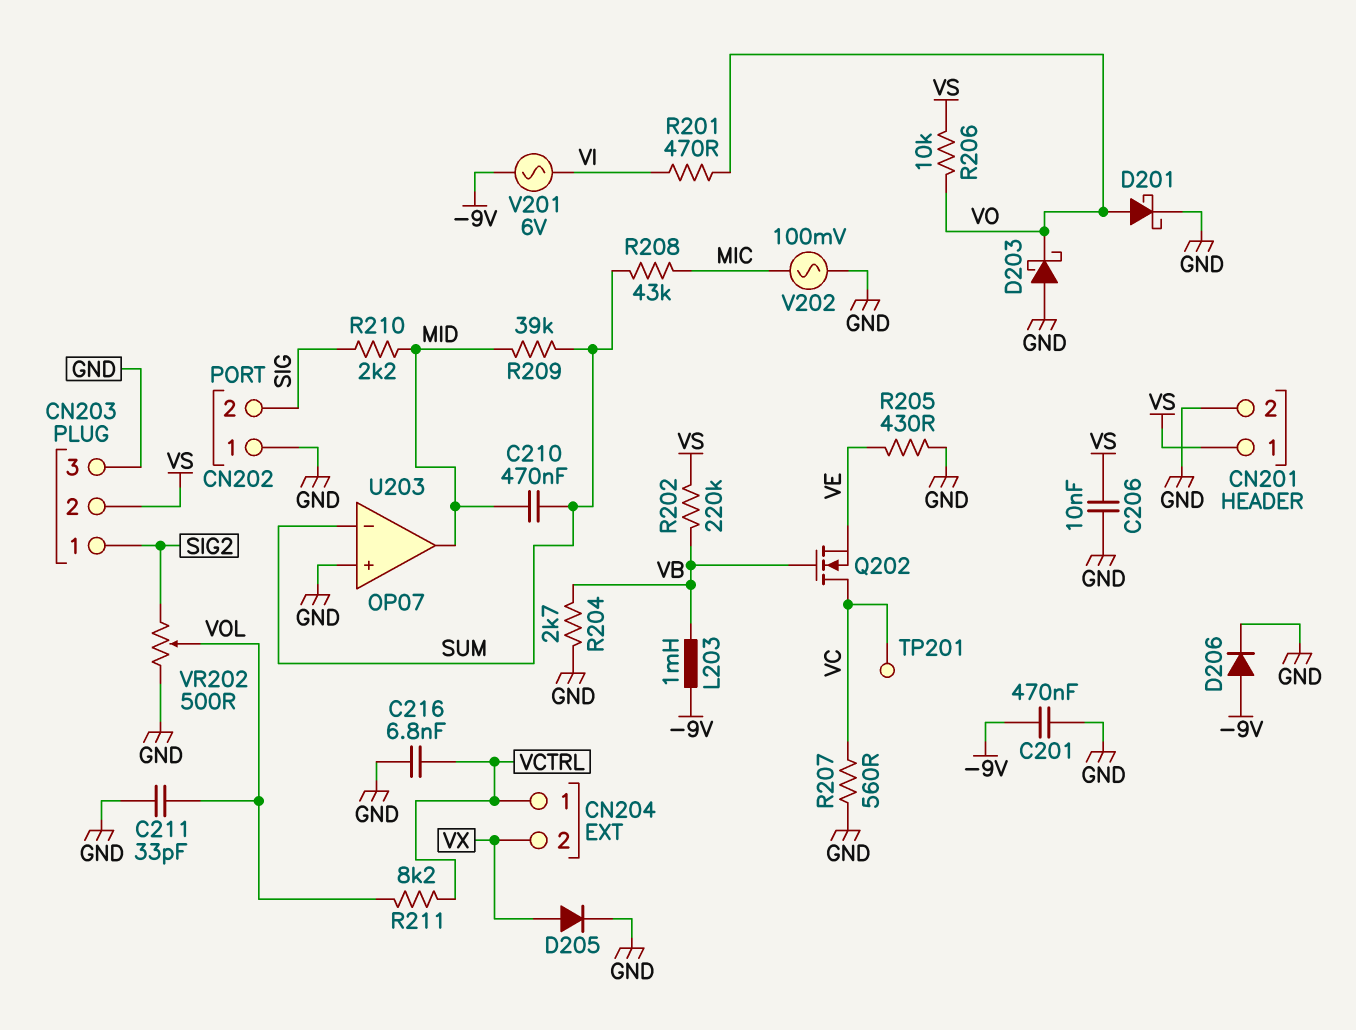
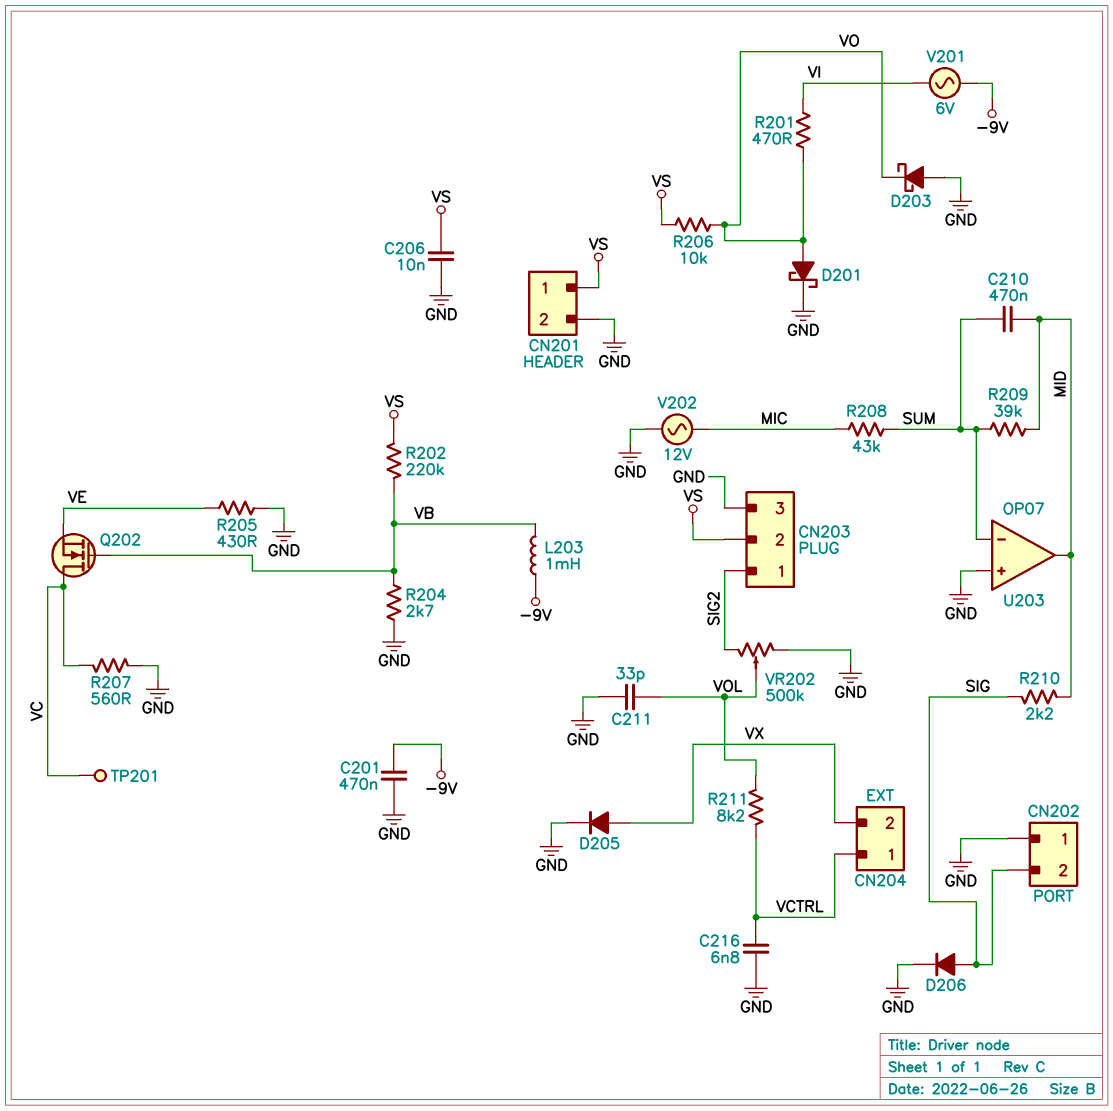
D206: diode (A -9V, K GND) -> diode (A SIG, K GND)
V202: AC 100mV (GND, MIC) -> AC 12V (GND, MIC)
VR202: 500 (GND, SIG2, wiper VOL) -> 500k (GND, SIG2, wiper VOL)

